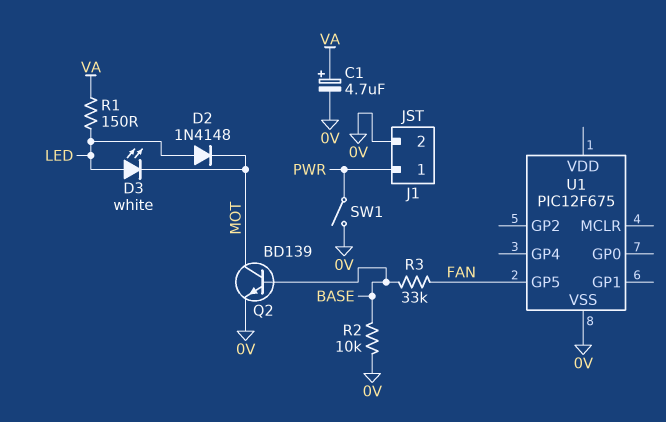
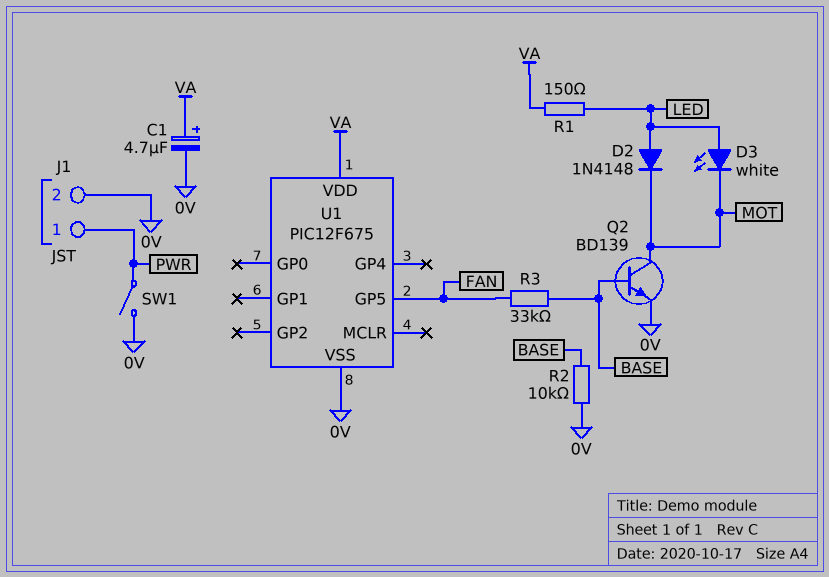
U1 pin VDD: none -> VA

